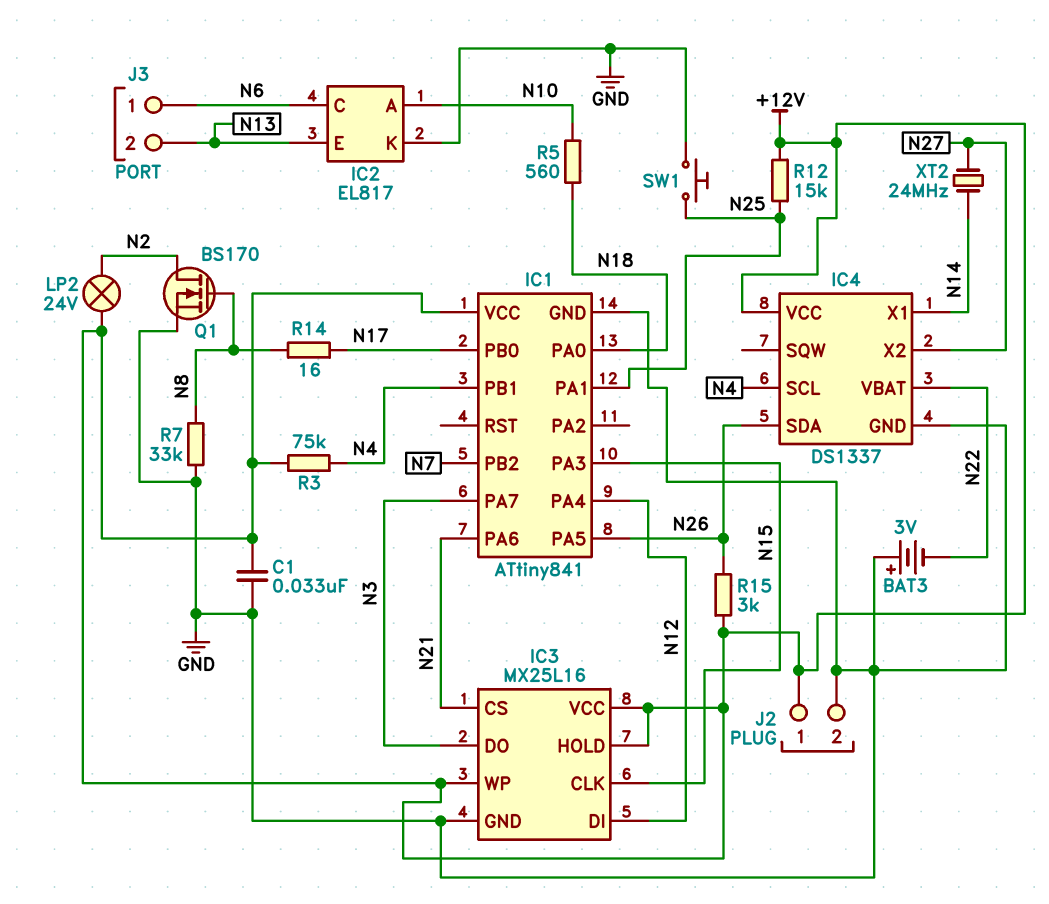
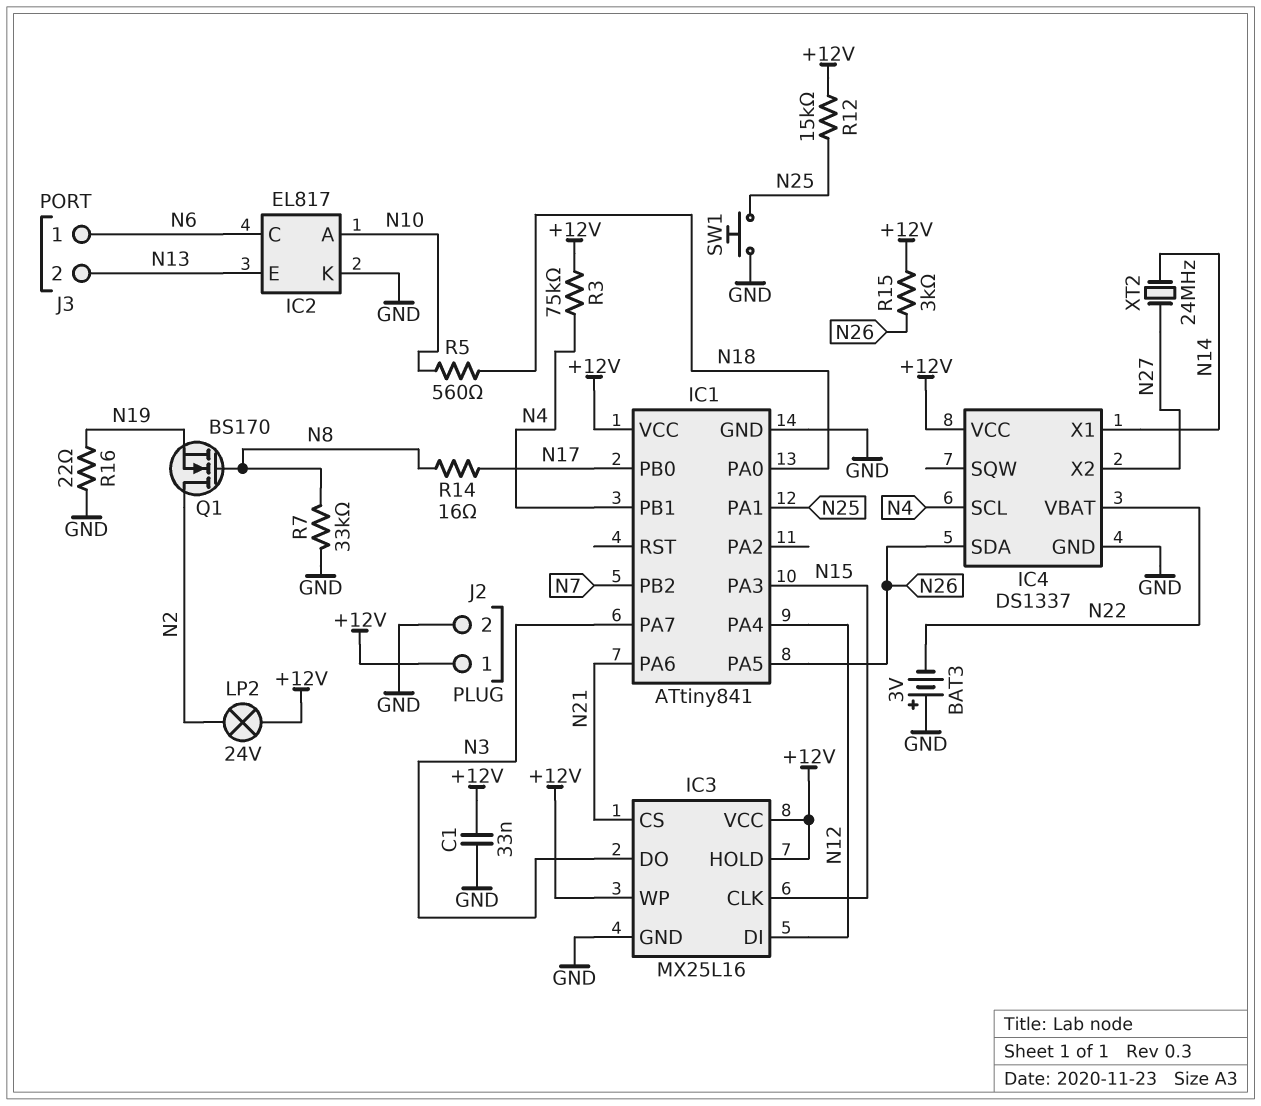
Q1: NMOS BS170 (G N8, D N2, S GND) -> NMOS BS170 (G N8, D N2, S N19)
R16: none -> 22 (GND, N19)

